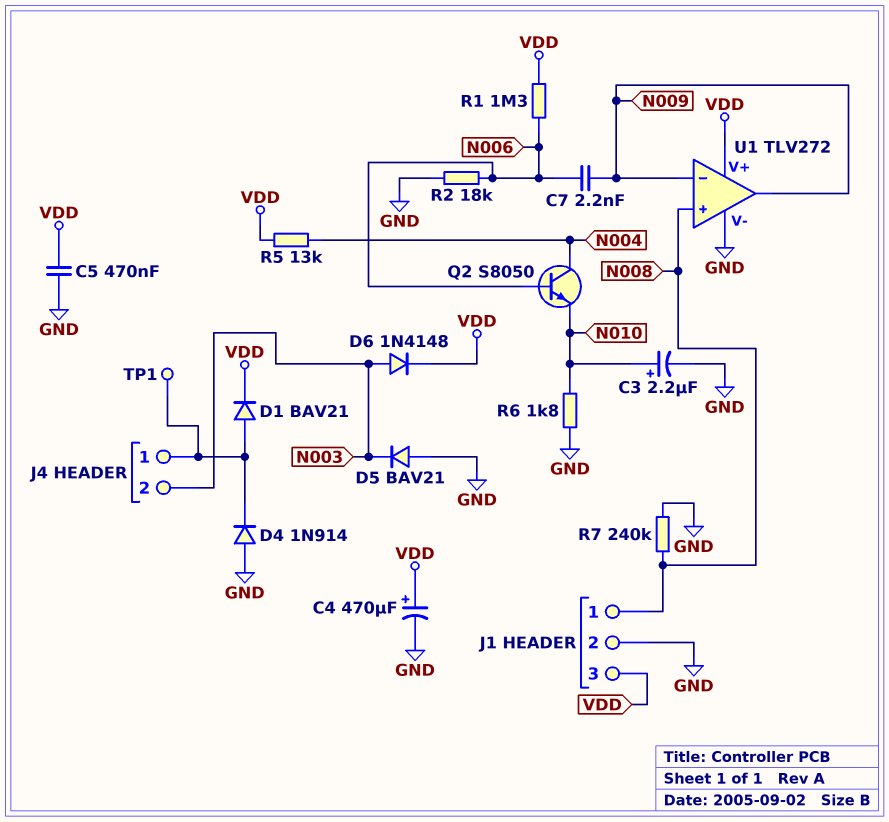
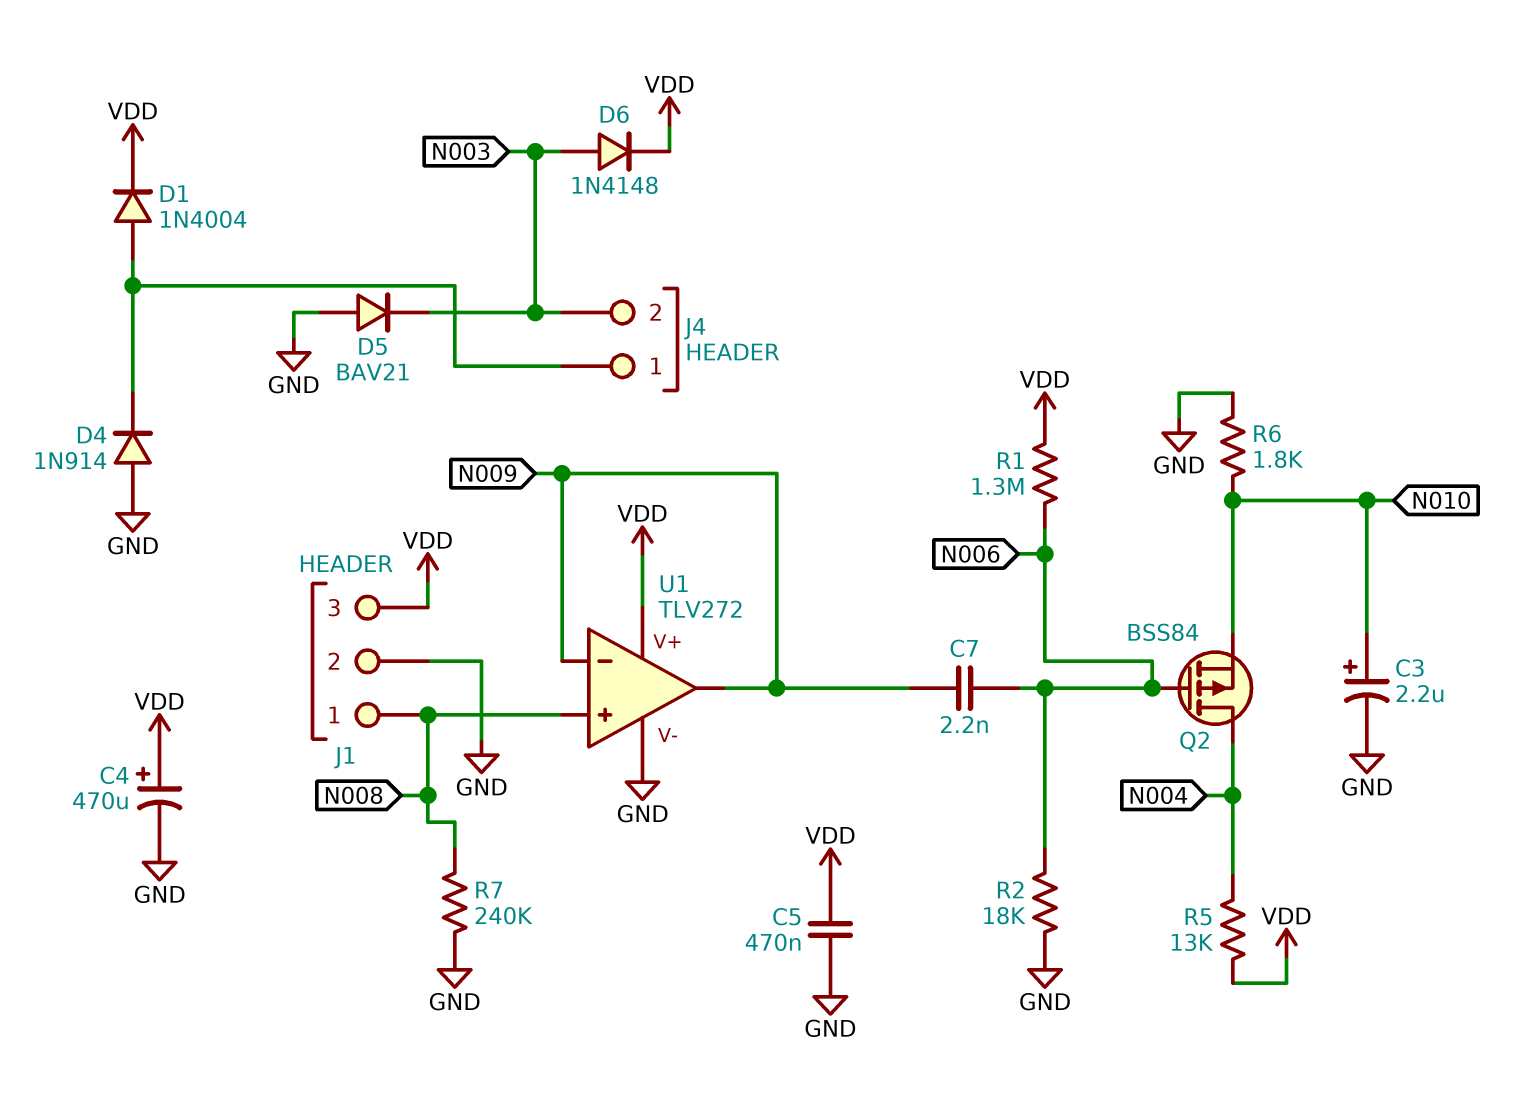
D1: diode BAV21 (A J4/1, K VDD) -> diode 1N4004 (A J4/1, K VDD)
Q2: NPN S8050 (B N006, C N004, E N010) -> PMOS BSS84 (G N006, D N004, S N010)
TP1: test point (J4/1) -> none

